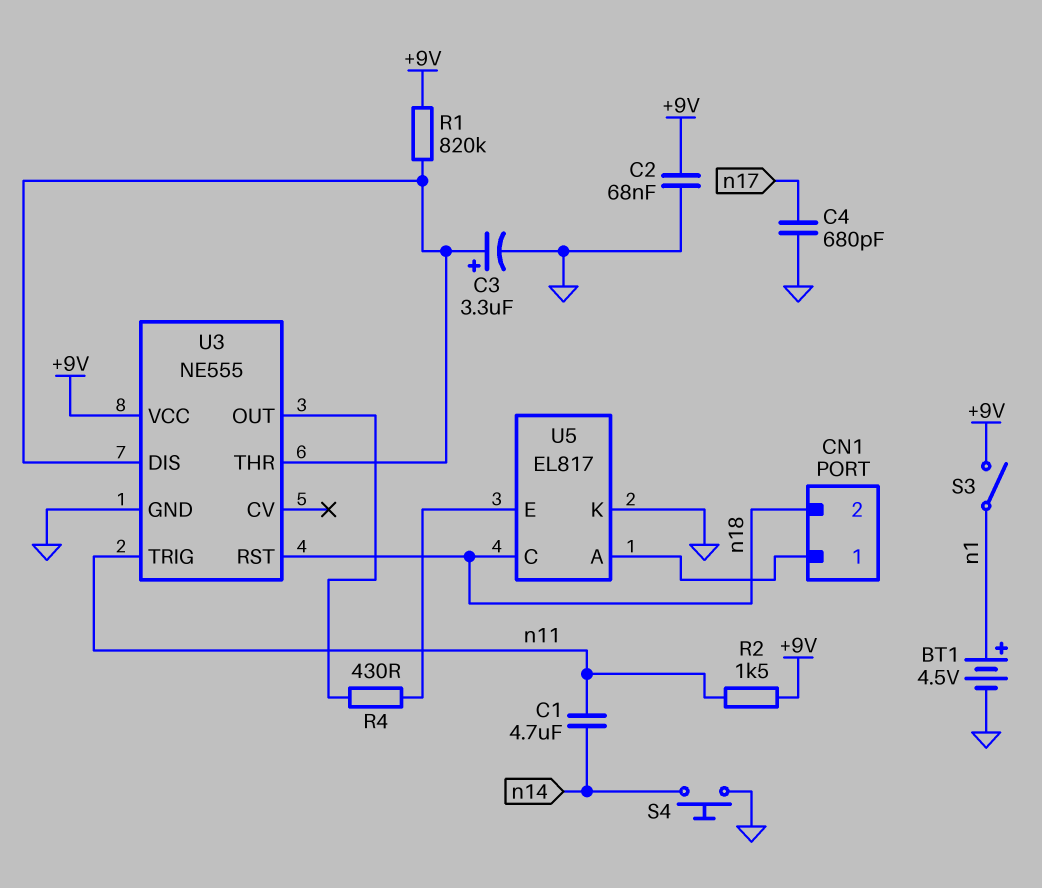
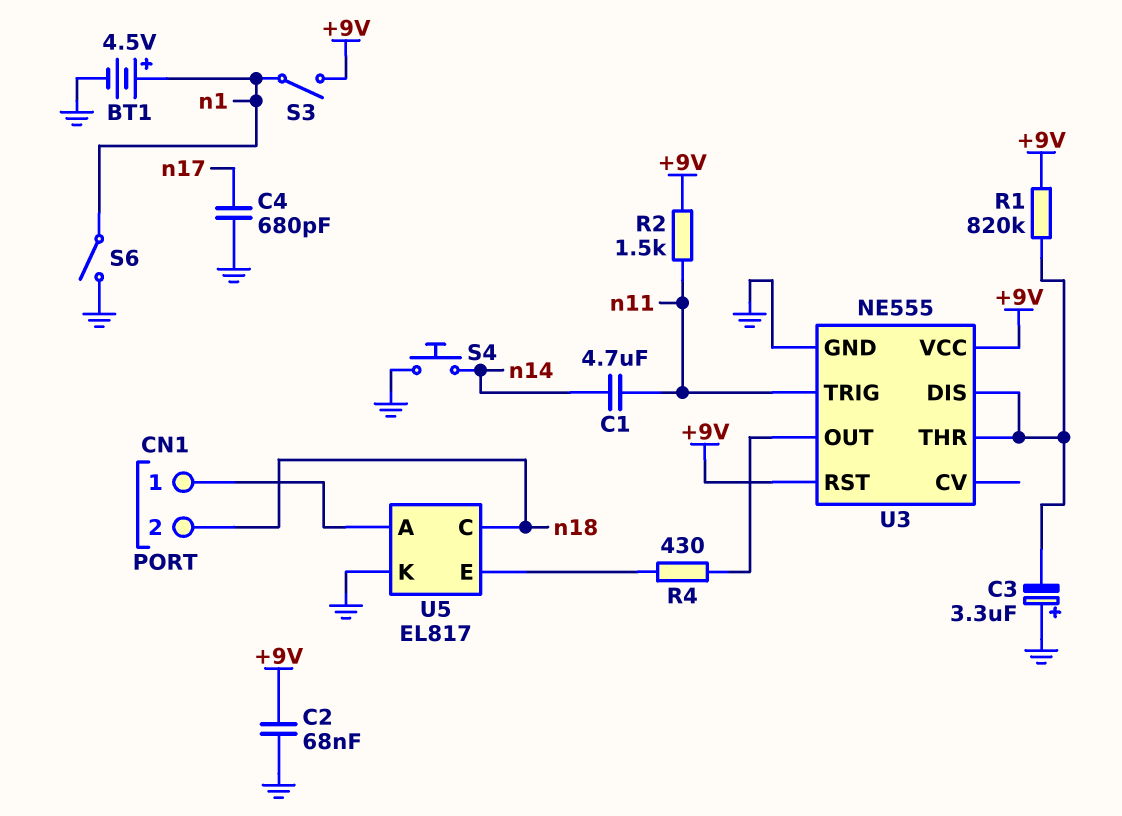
C3: 3.3uF (plus U3/DIS, minus GND) -> 3.3uF (plus GND, minus U3/DIS)
S6: none -> switch (GND, n1)
U3 pin RST: n18 -> +9V

